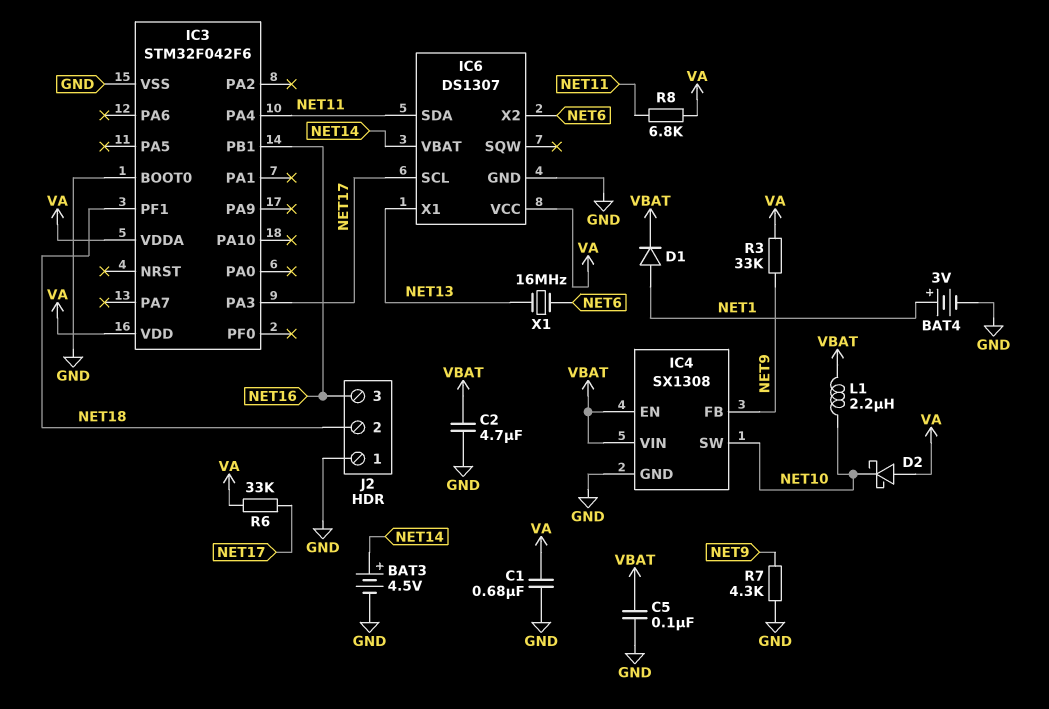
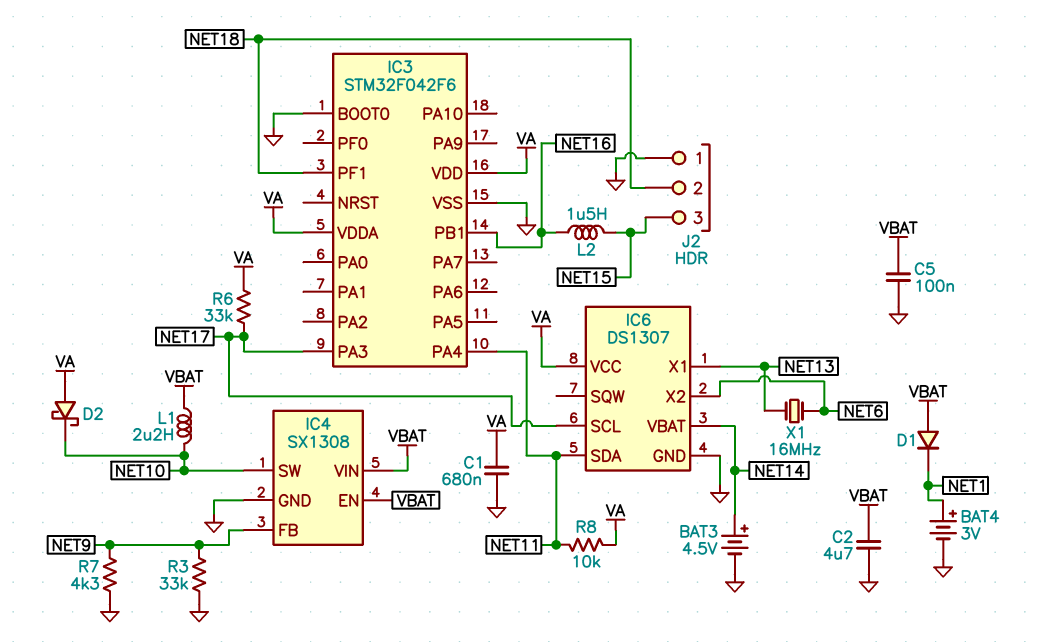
D1: diode (A NET1, K VBAT) -> diode (A VBAT, K NET1)
J2 pin 3: NET16 -> NET15
L2: none -> 1.5uH (NET15, NET16)
R3: 33k (NET9, VA) -> 33k (GND, NET9)
R8: 6.8k (NET11, VA) -> 10k (NET11, VA)

